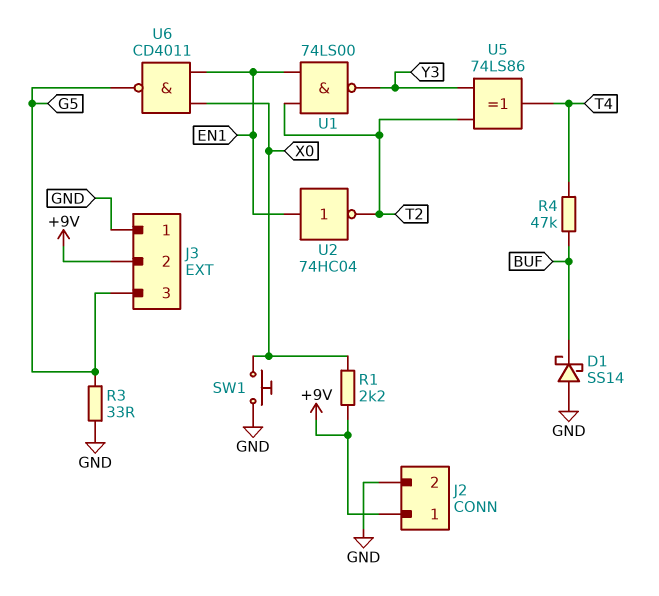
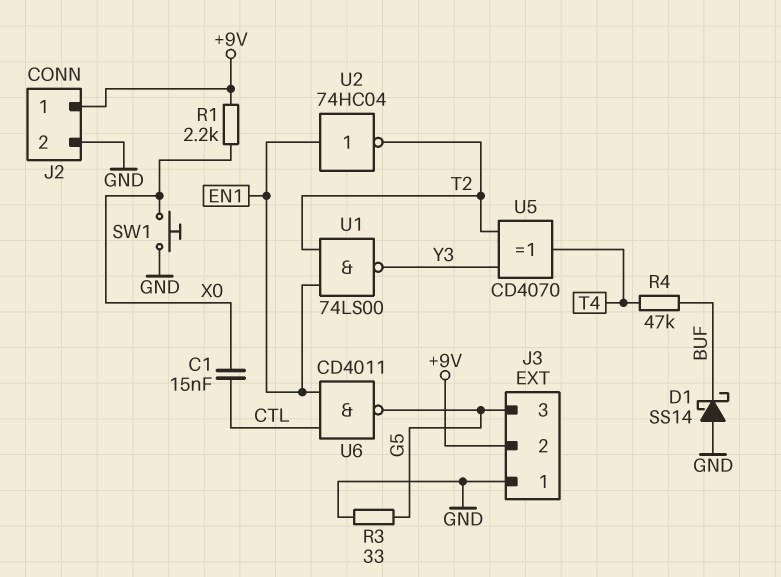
C1: none -> 15nF (CTL, X0)
U5: XOR 74LS86 (in T2, in Y3, out T4) -> XOR CD4070 (in T2, in Y3, out T4)
U6: NAND CD4011 (in EN1, in X0, out G5) -> NAND CD4011 (in CTL, in EN1, out G5)

